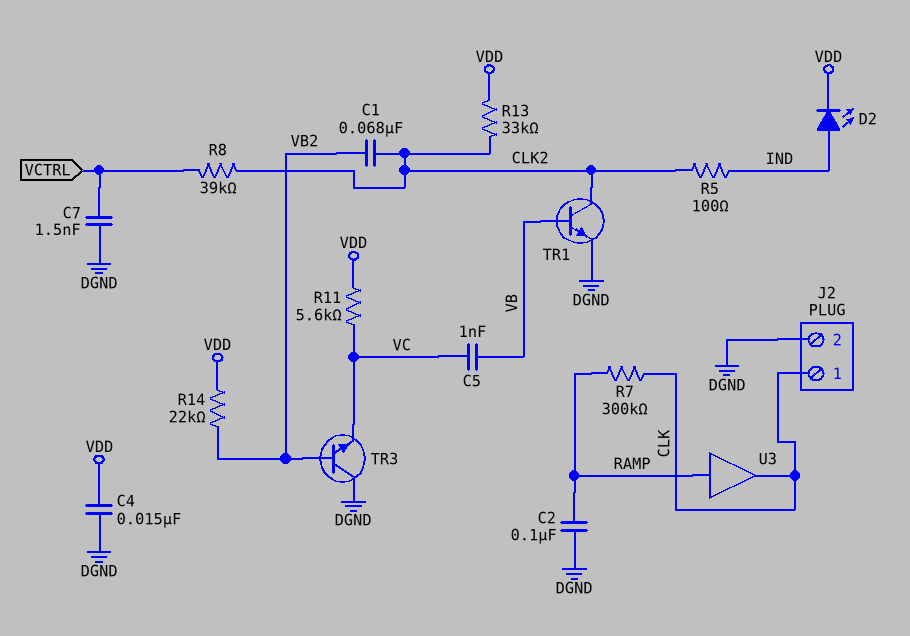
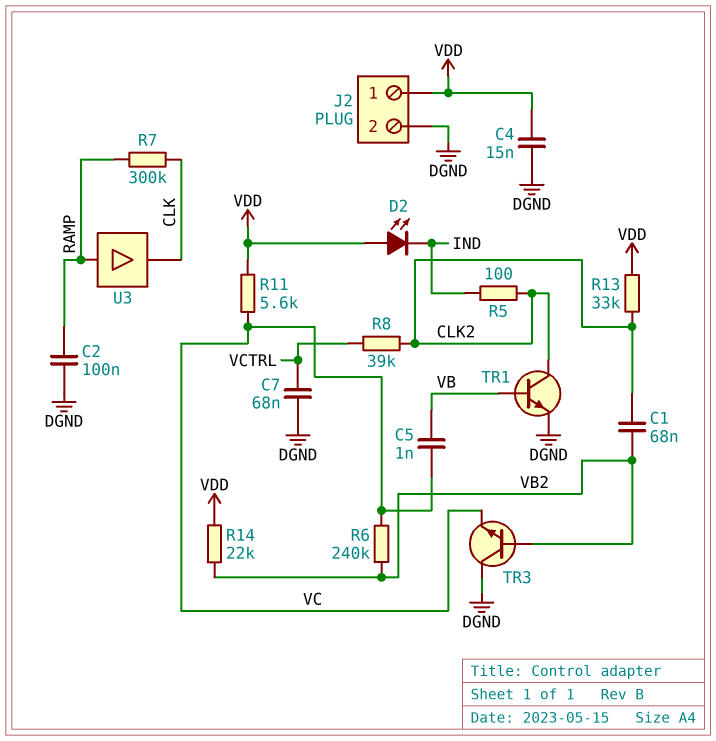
C7: 1.5nF (DGND, VCTRL) -> 68nF (DGND, VCTRL)
D2: LED (A IND, K VDD) -> LED (A VDD, K IND)
J2 pin 1: CLK -> VDD
R6: none -> 240k (VB2, VC)

